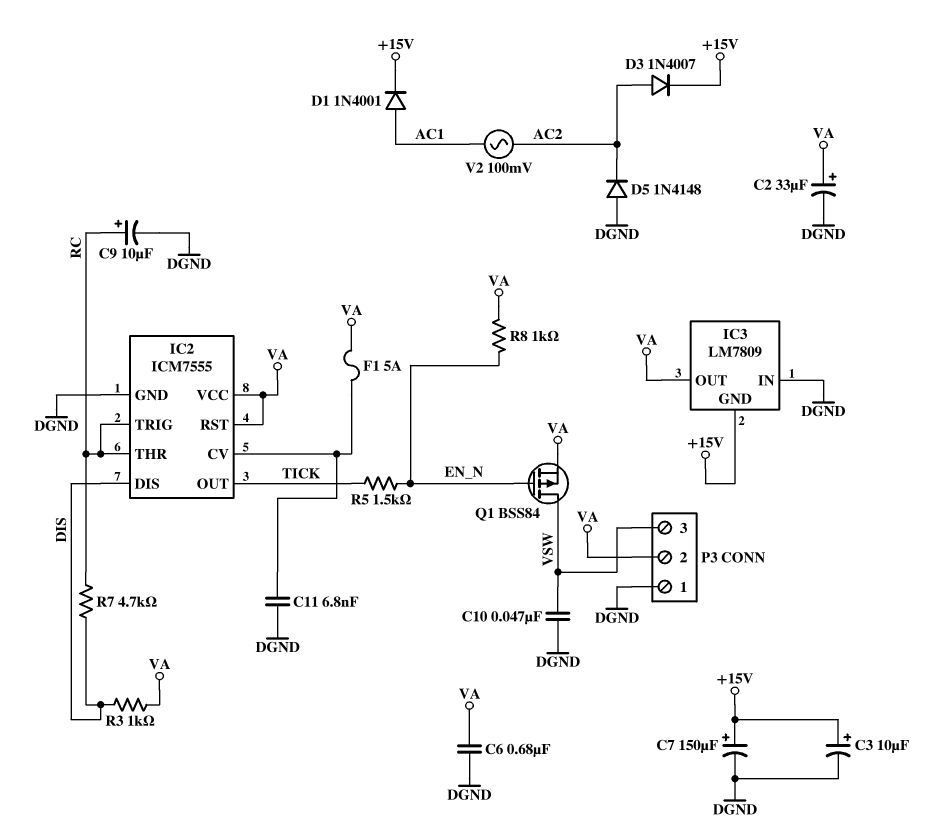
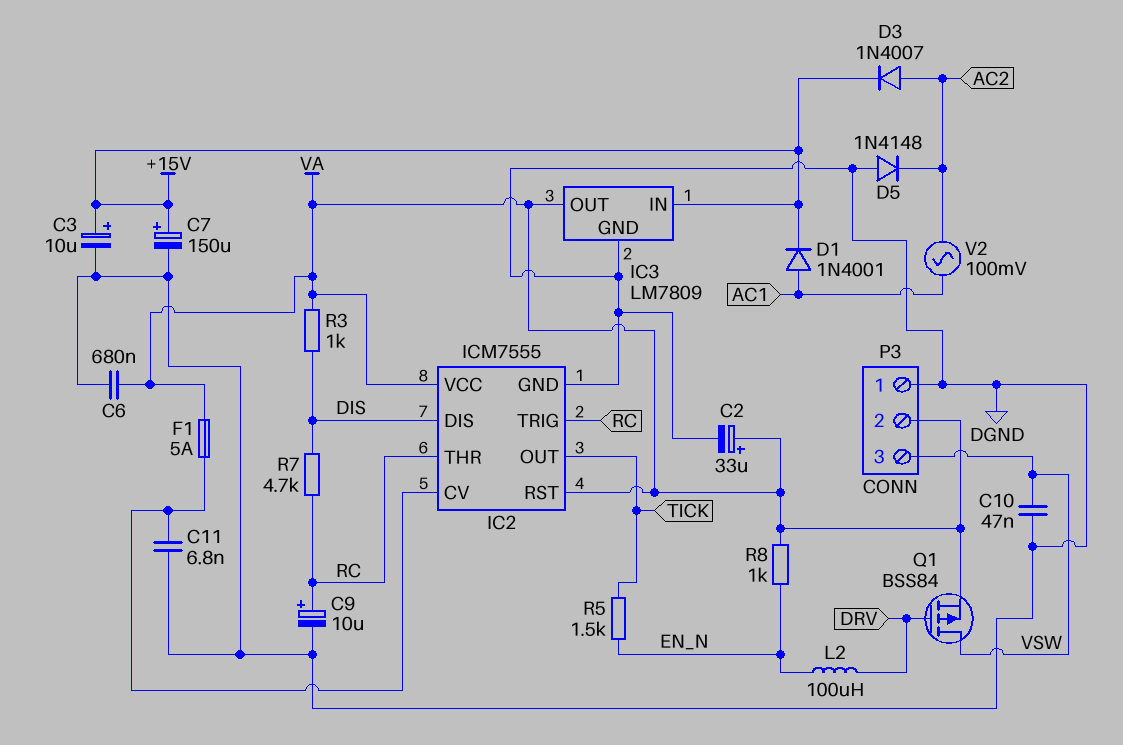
IC3 pin GND: +15V -> DGND
IC3 pin IN: DGND -> +15V
L2: none -> 100uH (DRV, EN_N)
Q1: PMOS BSS84 (G EN_N, D VSW, S VA) -> PMOS BSS84 (G DRV, D VSW, S VA)

